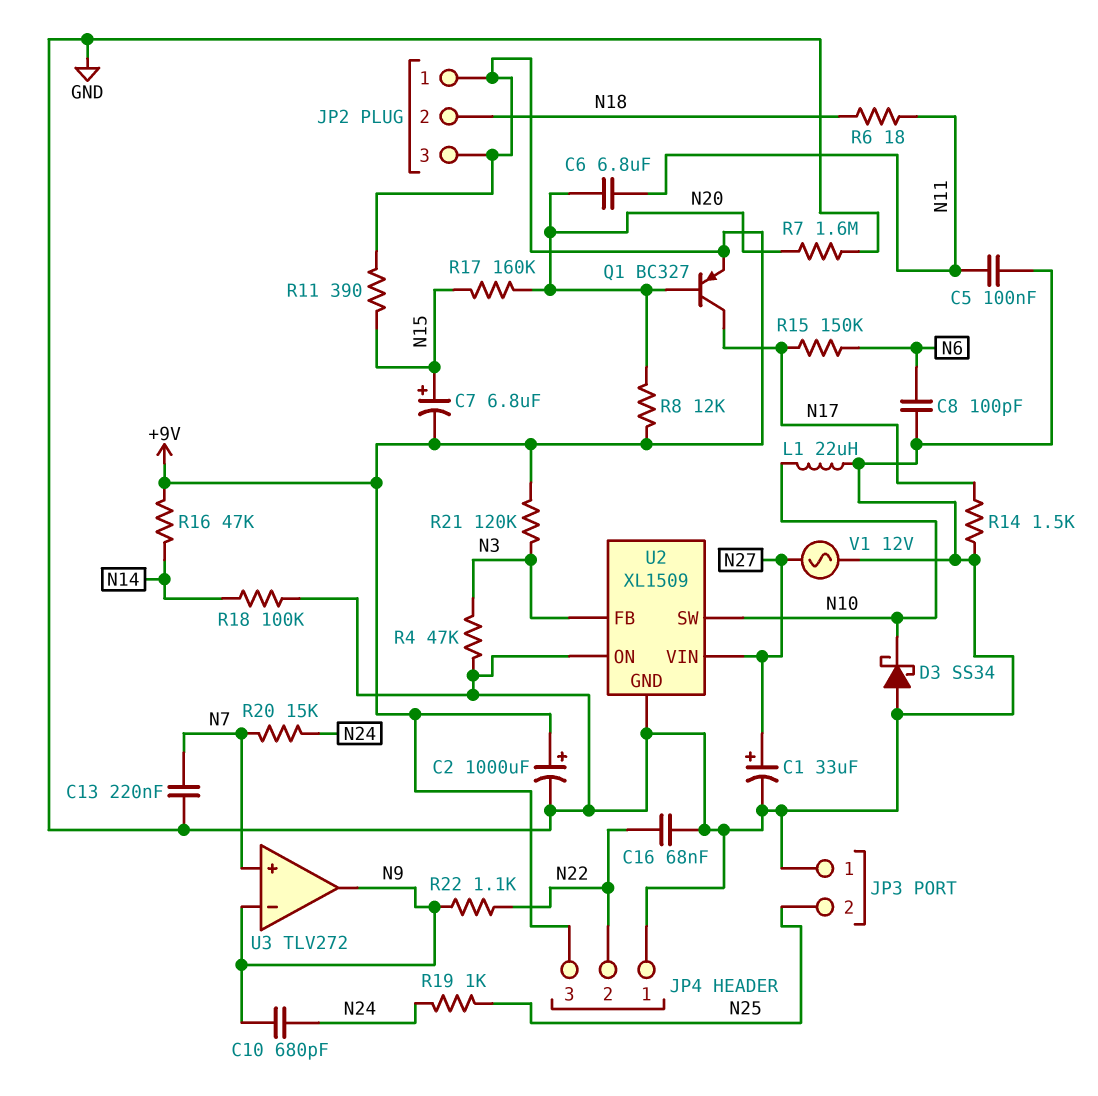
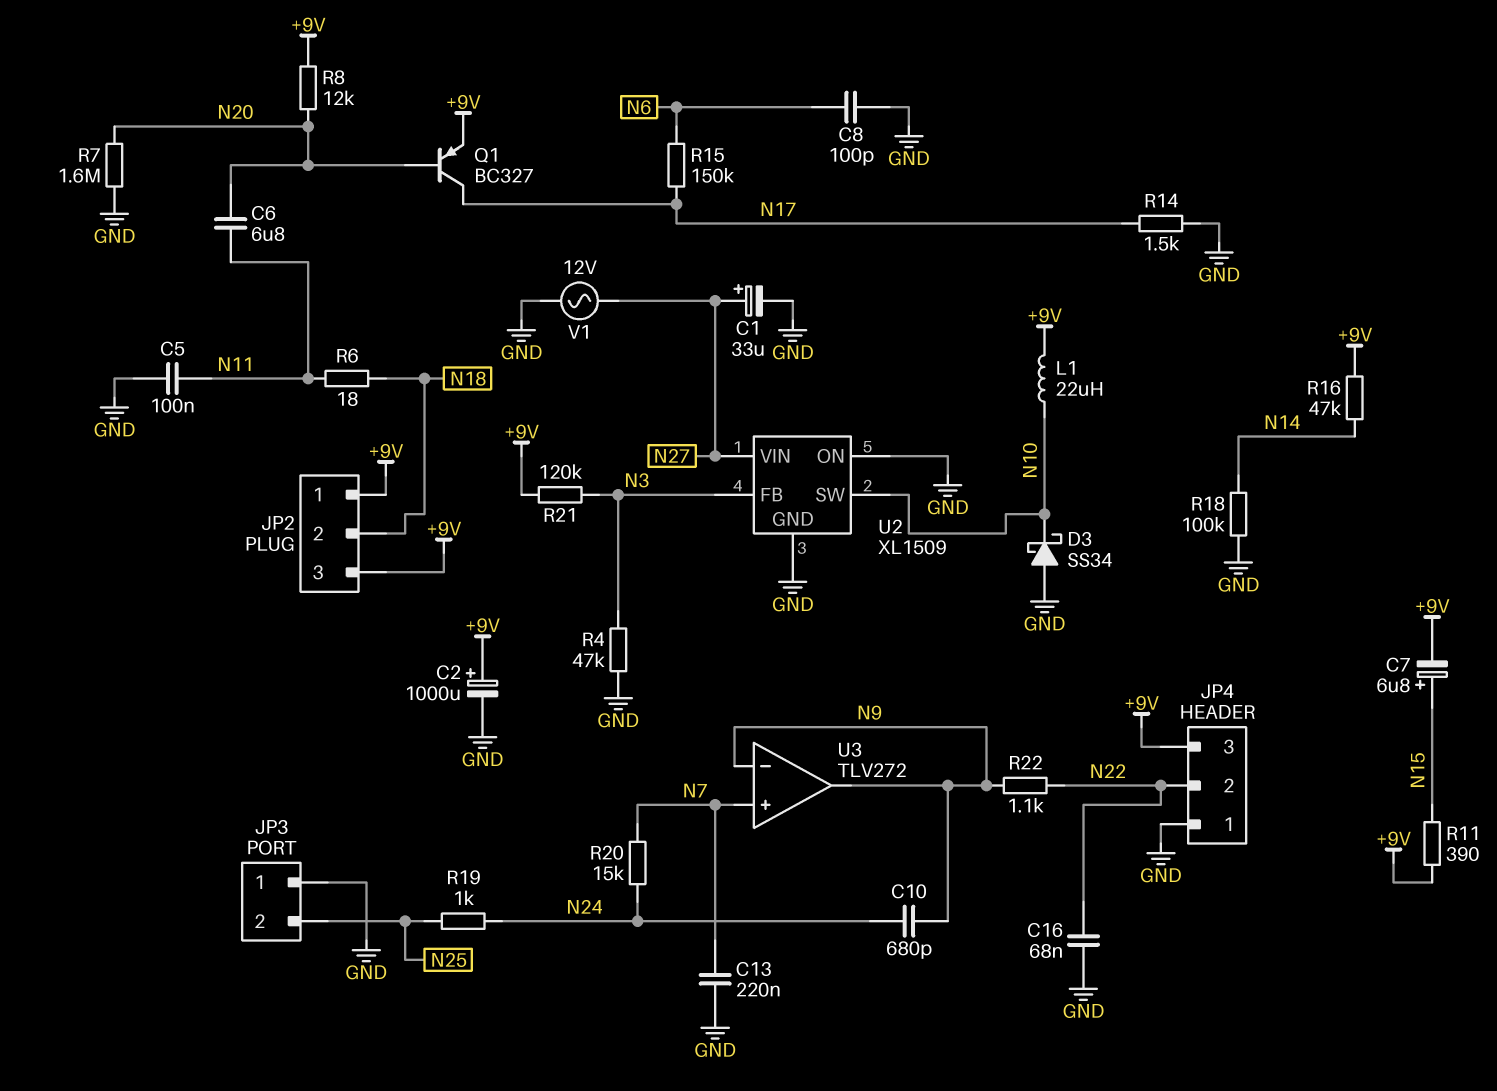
L1: 22uH (GND, N10) -> 22uH (+9V, N10)
R17: 160k (N15, N20) -> none

